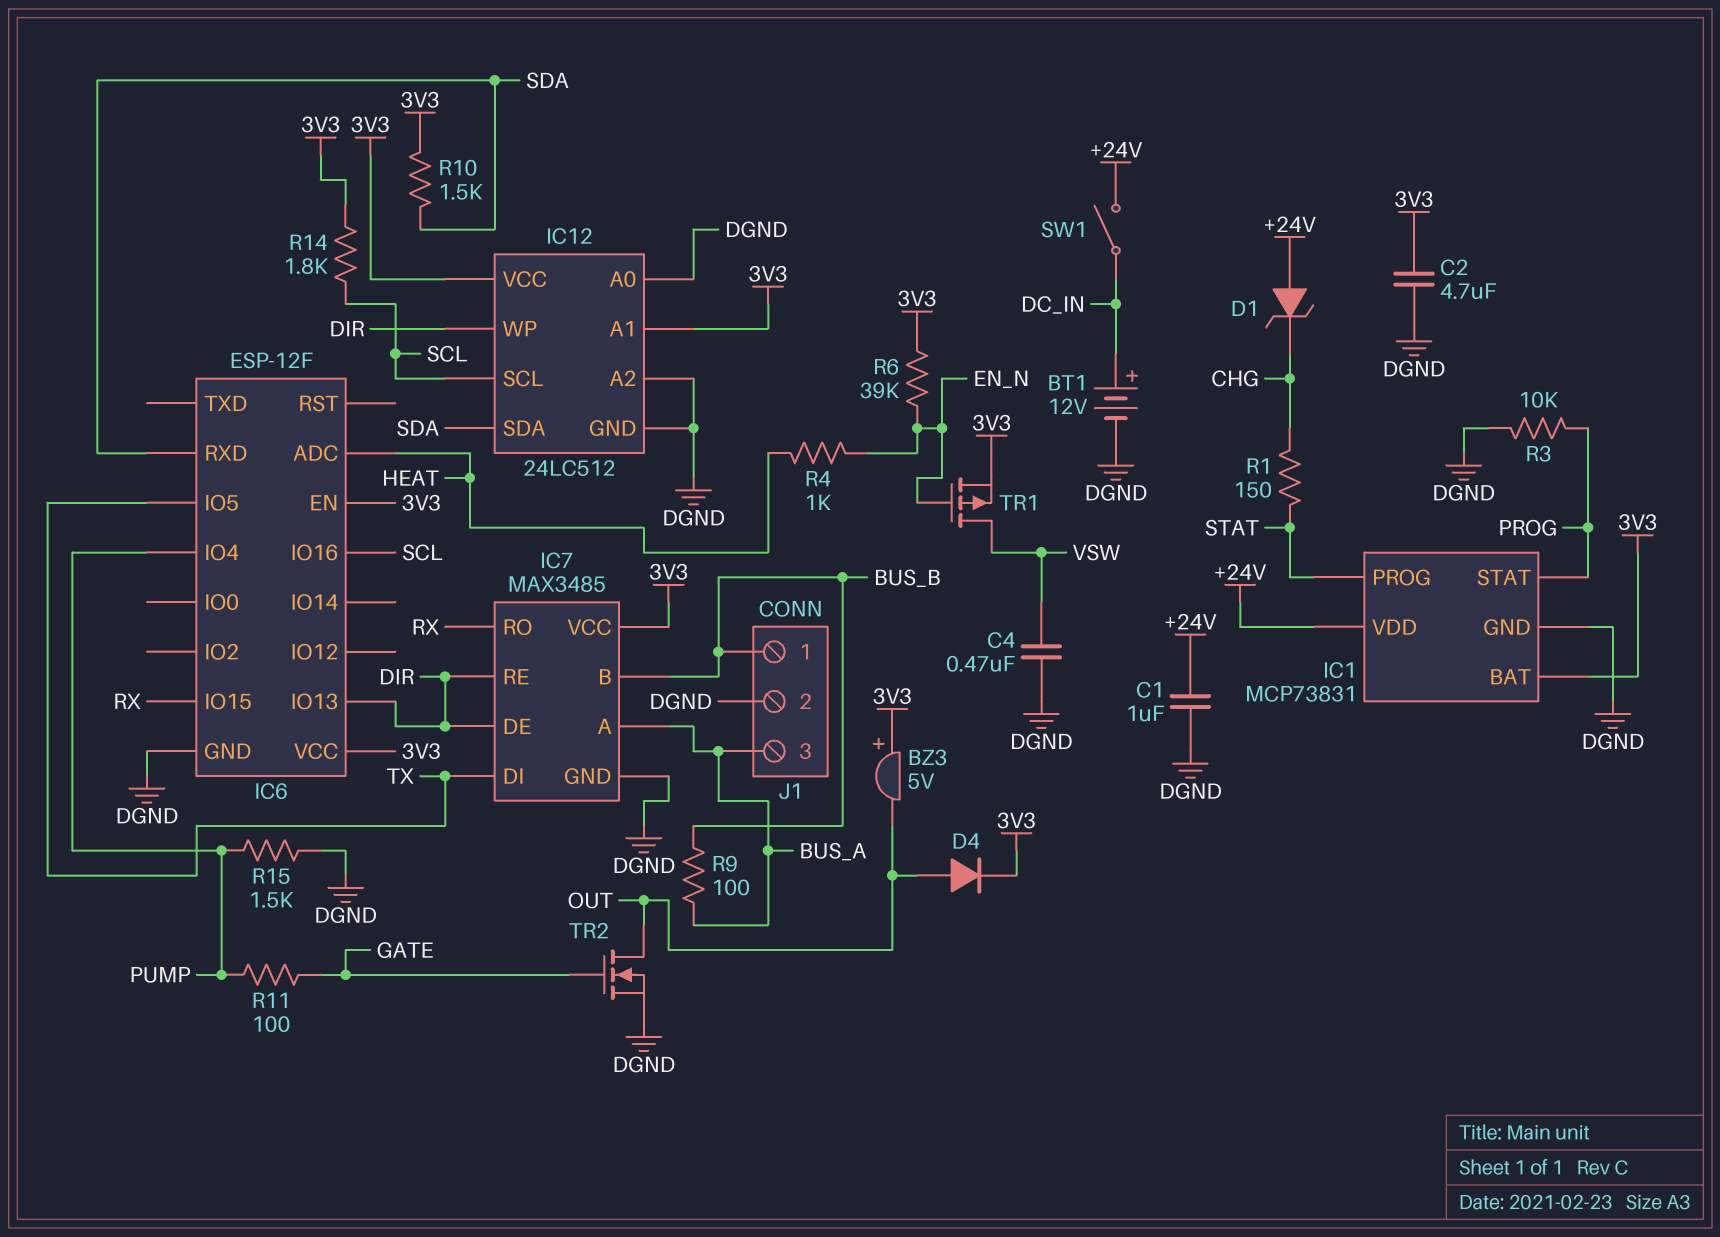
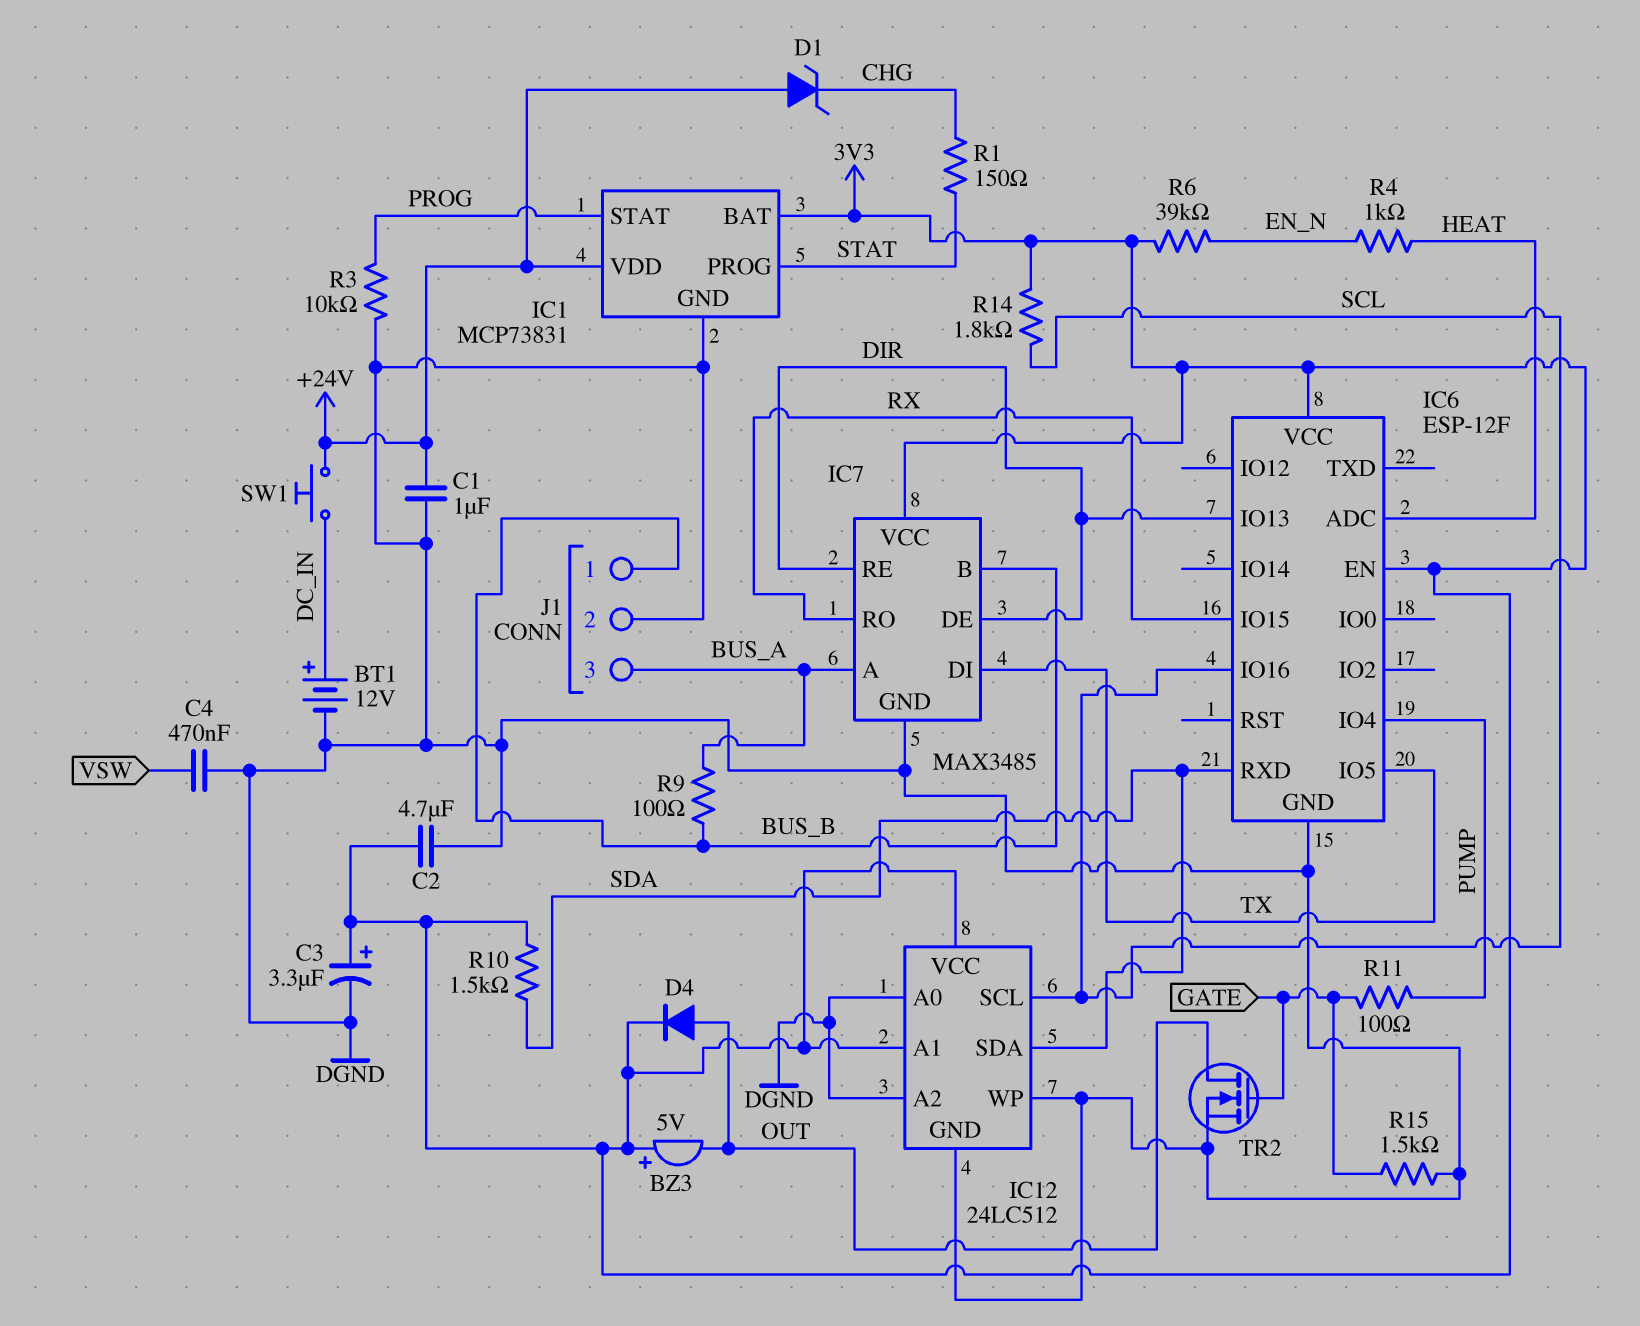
C3: none -> 3.3uF (plus 3V3, minus DGND)
IC12 pin WP: DIR -> DGND
R15: 1.5k (DGND, PUMP) -> 1.5k (DGND, GATE)
SW1: switch (+24V, DC_IN) -> button (+24V, DC_IN)
TR1: PMOS (G EN_N, D VSW, S 3V3) -> none

